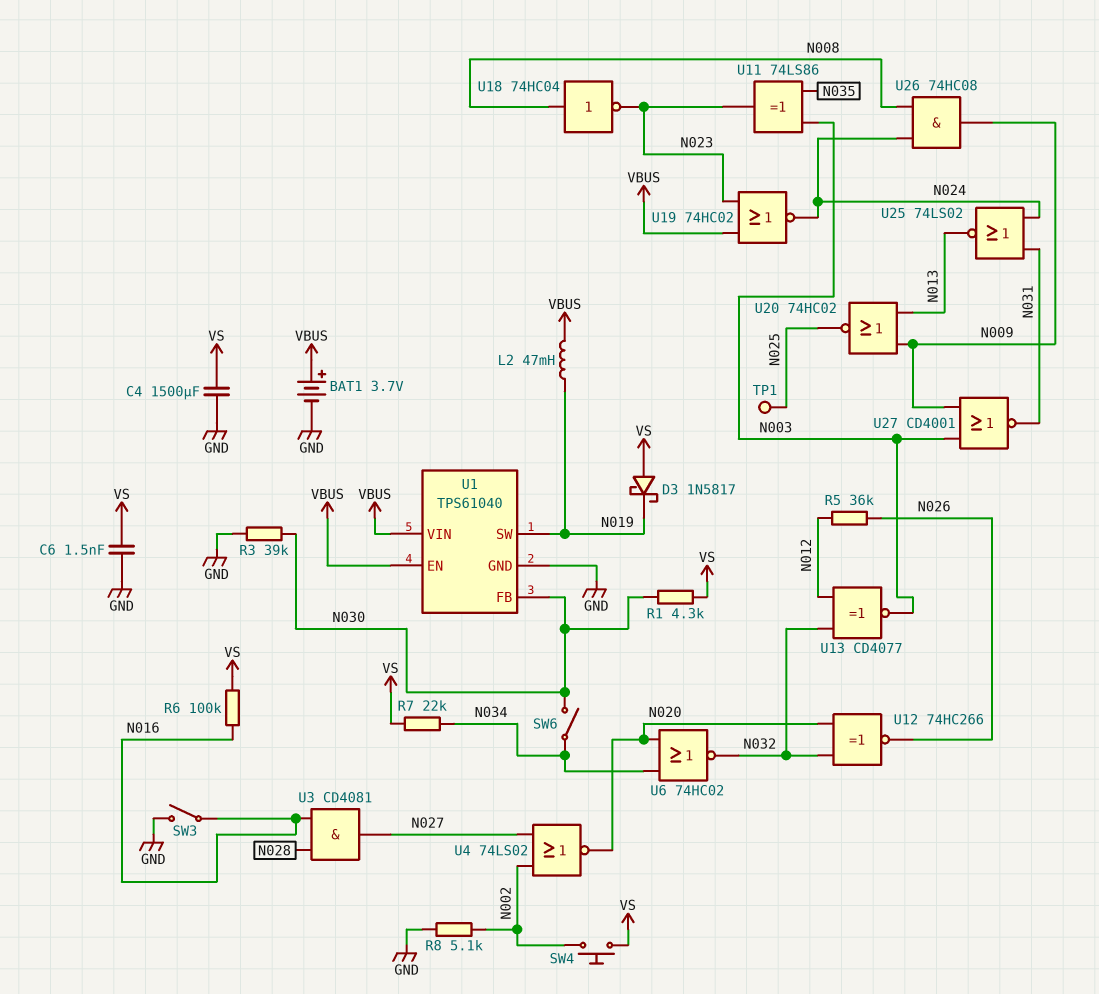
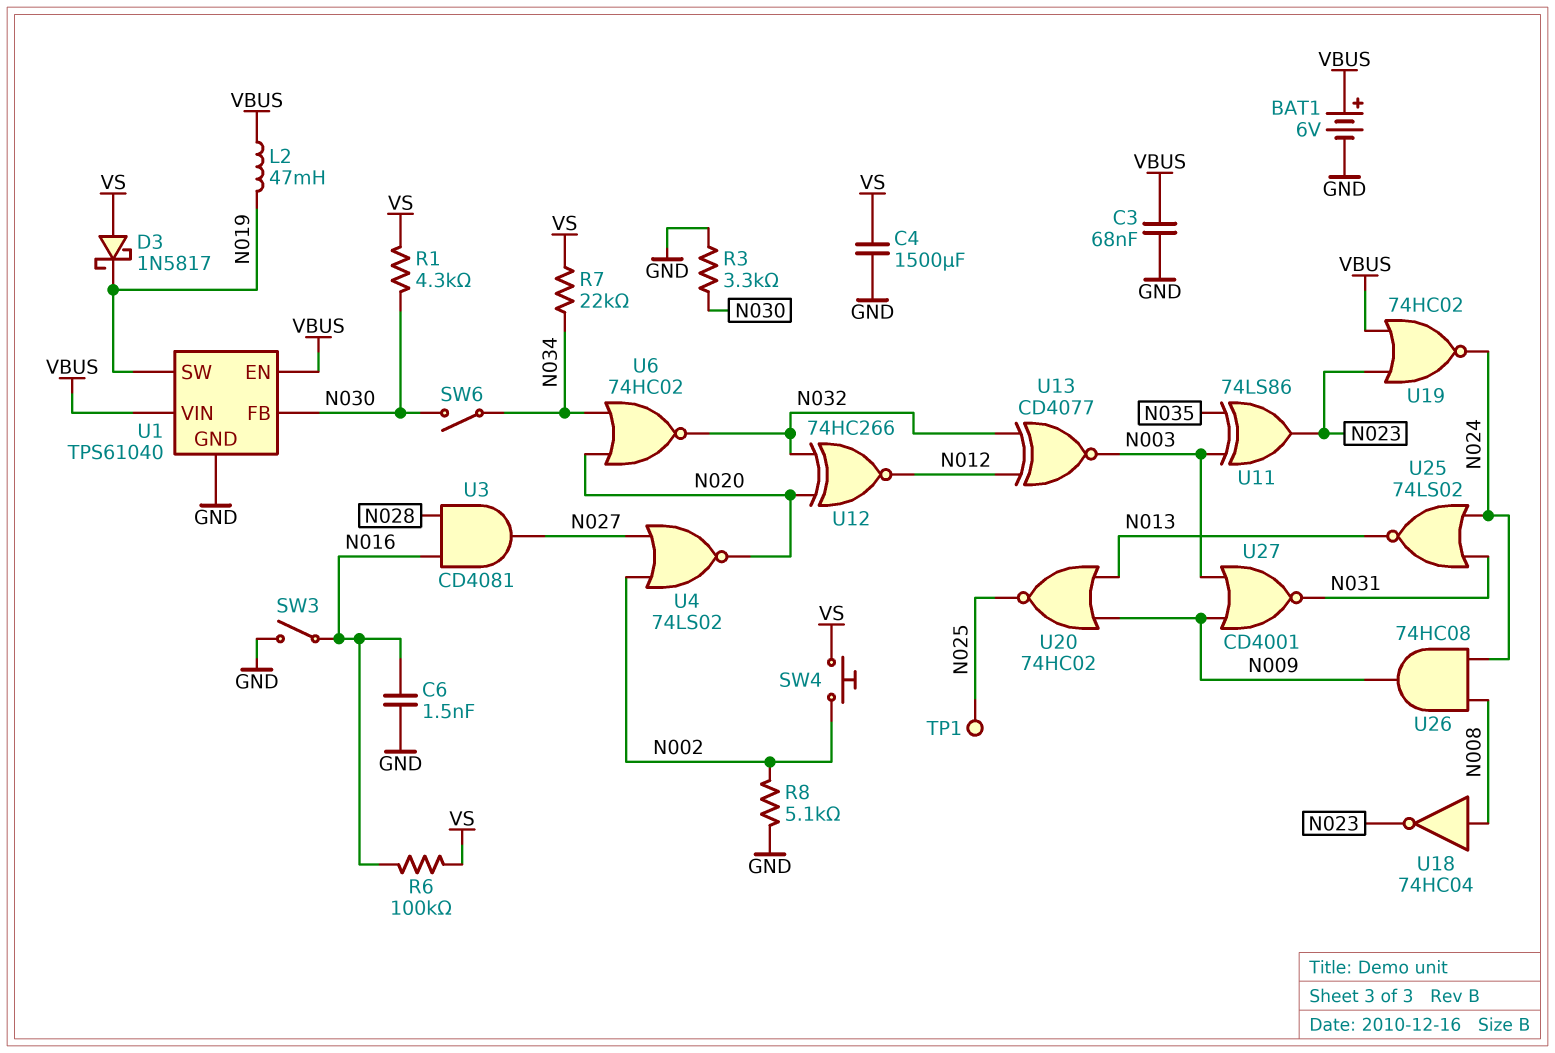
BAT1: 3.7V (plus VBUS, minus GND) -> 6V (plus VBUS, minus GND)
C3: none -> 68nF (GND, VBUS)
C6: 1.5nF (GND, VS) -> 1.5nF (GND, N016)
R3: 39k (GND, N030) -> 3.3k (GND, N030)
R5: 36k (N012, N026) -> none
U12: XNOR 74HC266 (in N020, in N032, out N026) -> XNOR 74HC266 (in N020, in N032, out N012)

